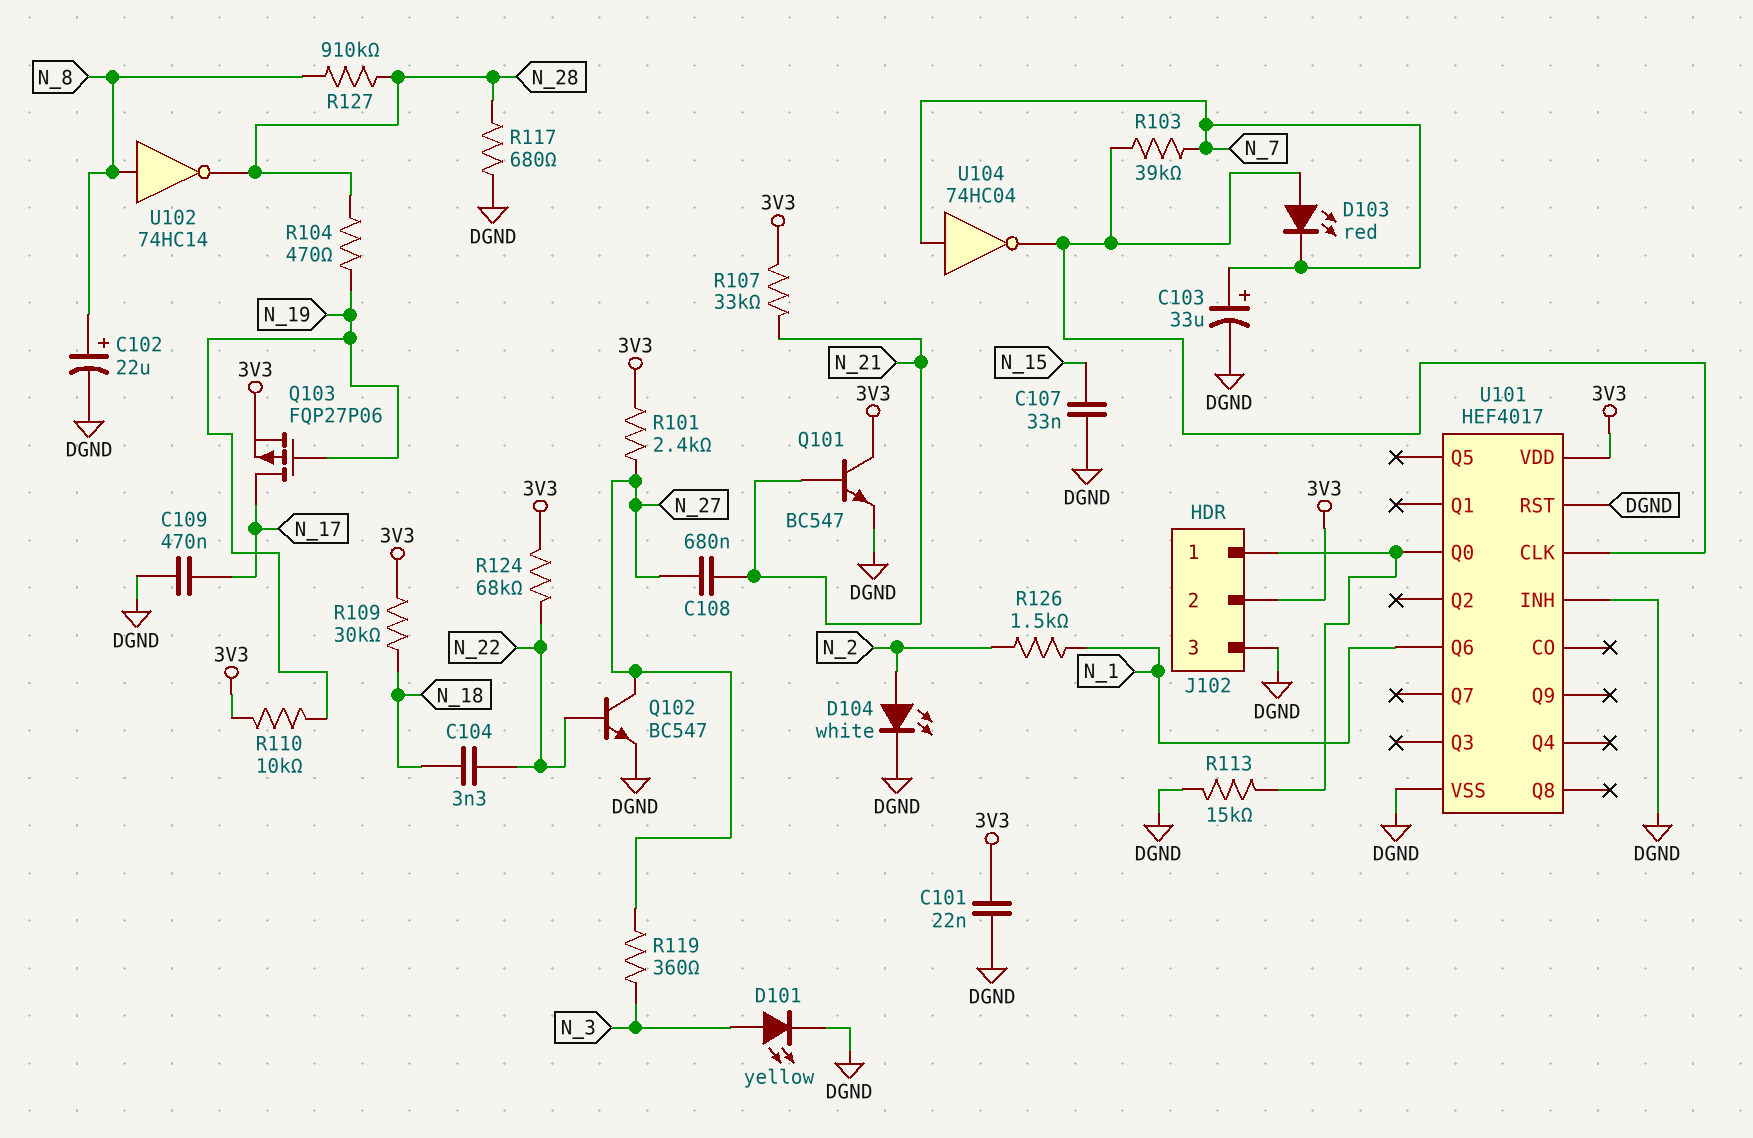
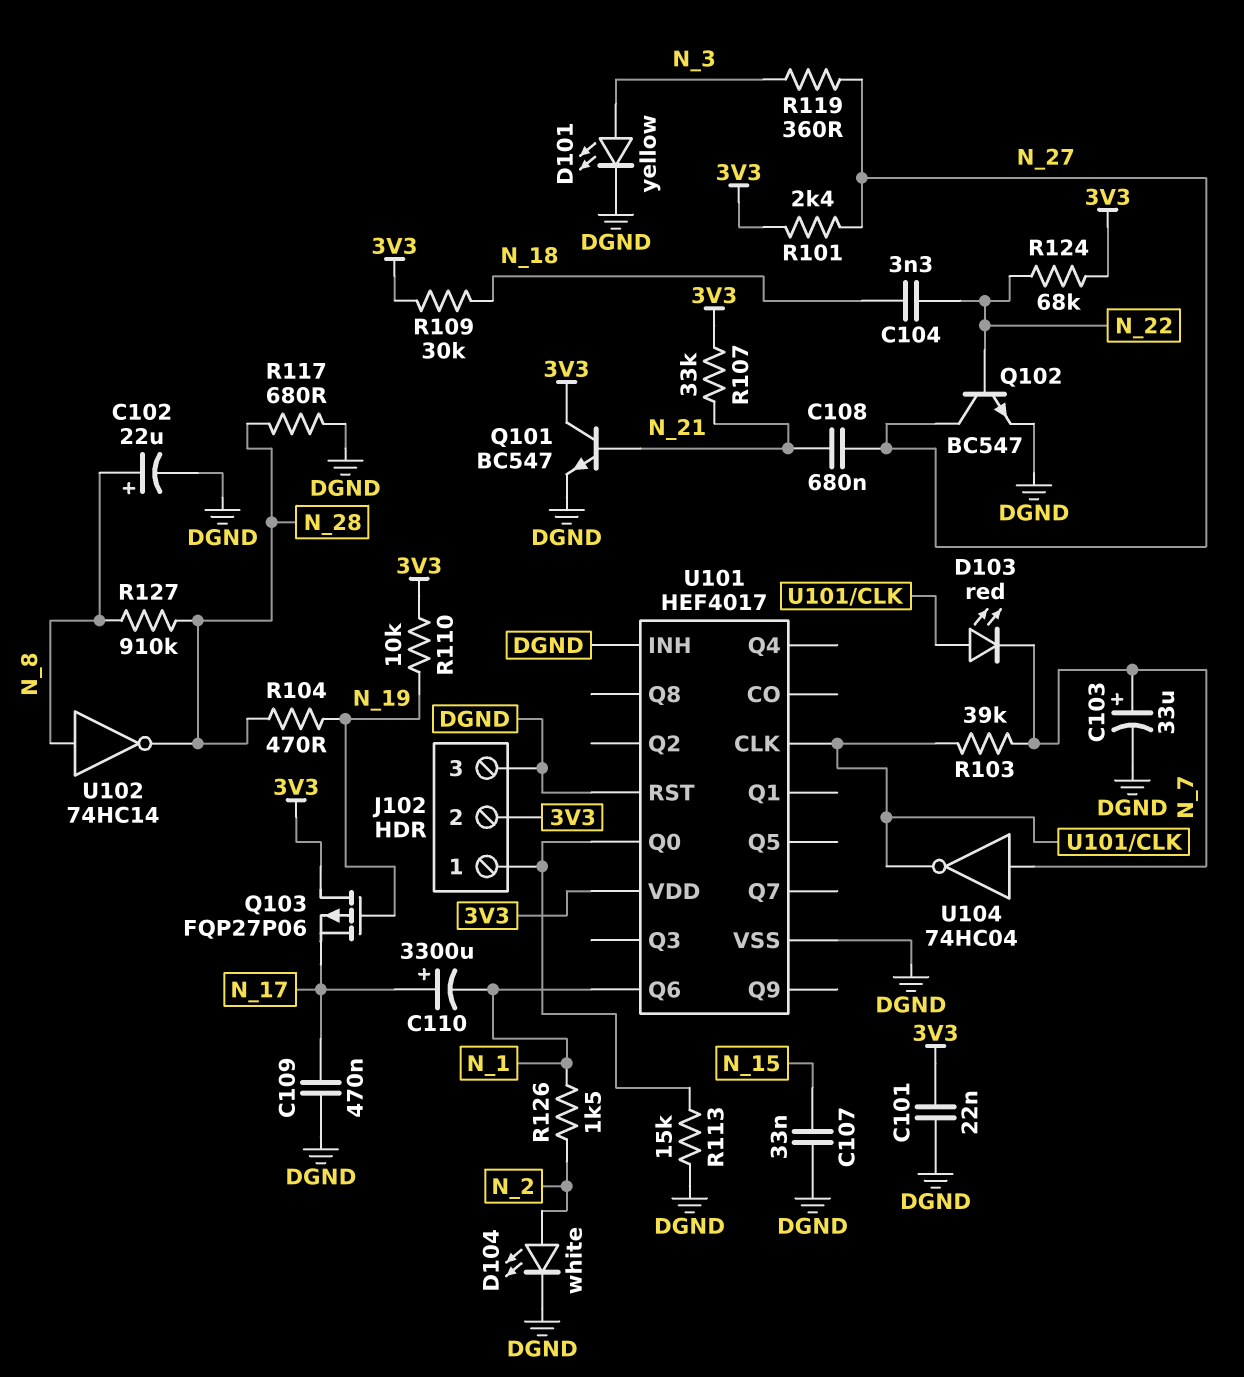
C110: none -> 3300uF (plus N_17, minus N_1)
Q103: PMOS FQP27P06 (G N_19, D N_17, S 3V3) -> PMOS FQP27P06 (G N_19, D 3V3, S N_17)

